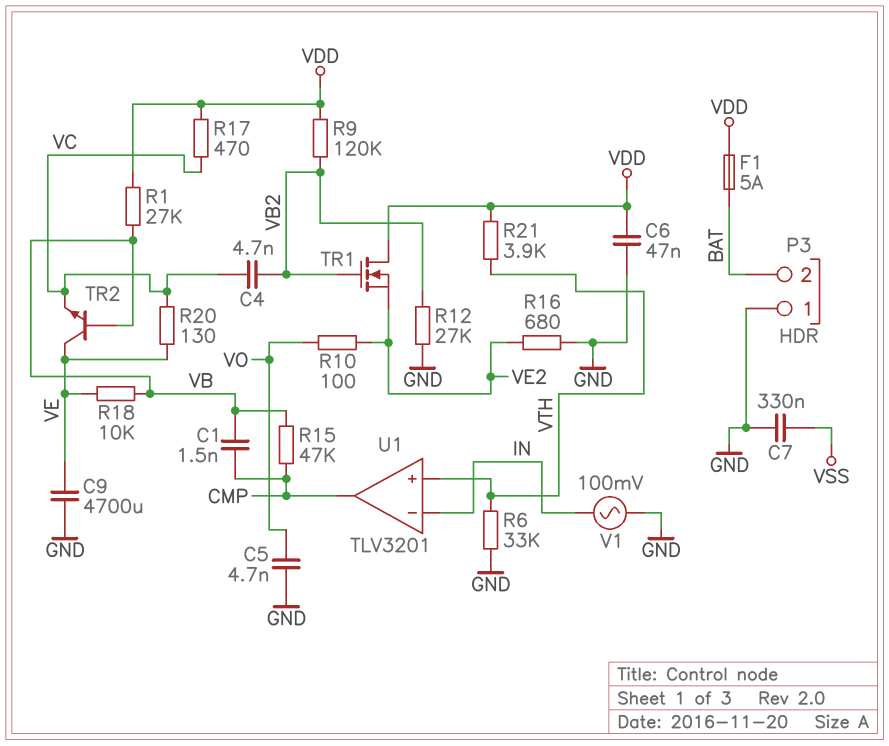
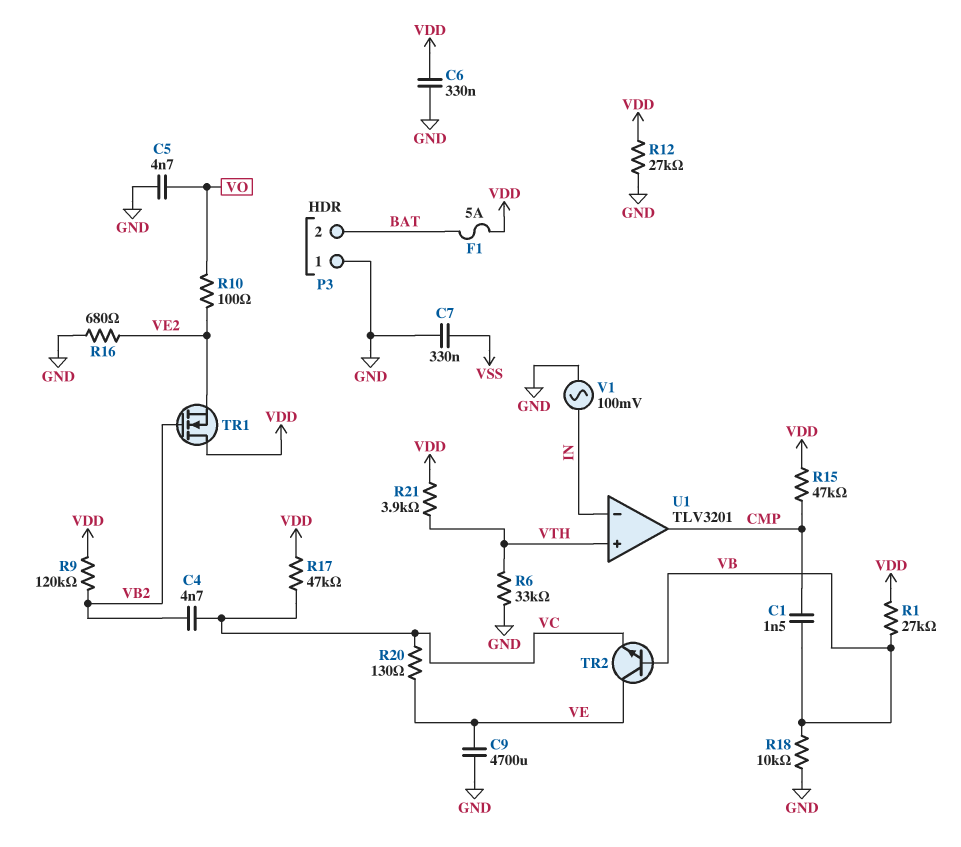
C6: 47nF (GND, VDD) -> 330nF (GND, VDD)
R12: 27k (GND, VB2) -> 27k (GND, VDD)
R15: 47k (CMP, VB) -> 47k (CMP, VDD)
R17: 470 (VC, VDD) -> 47k (VC, VDD)
R18: 10k (VB, VE) -> 10k (GND, VB)

